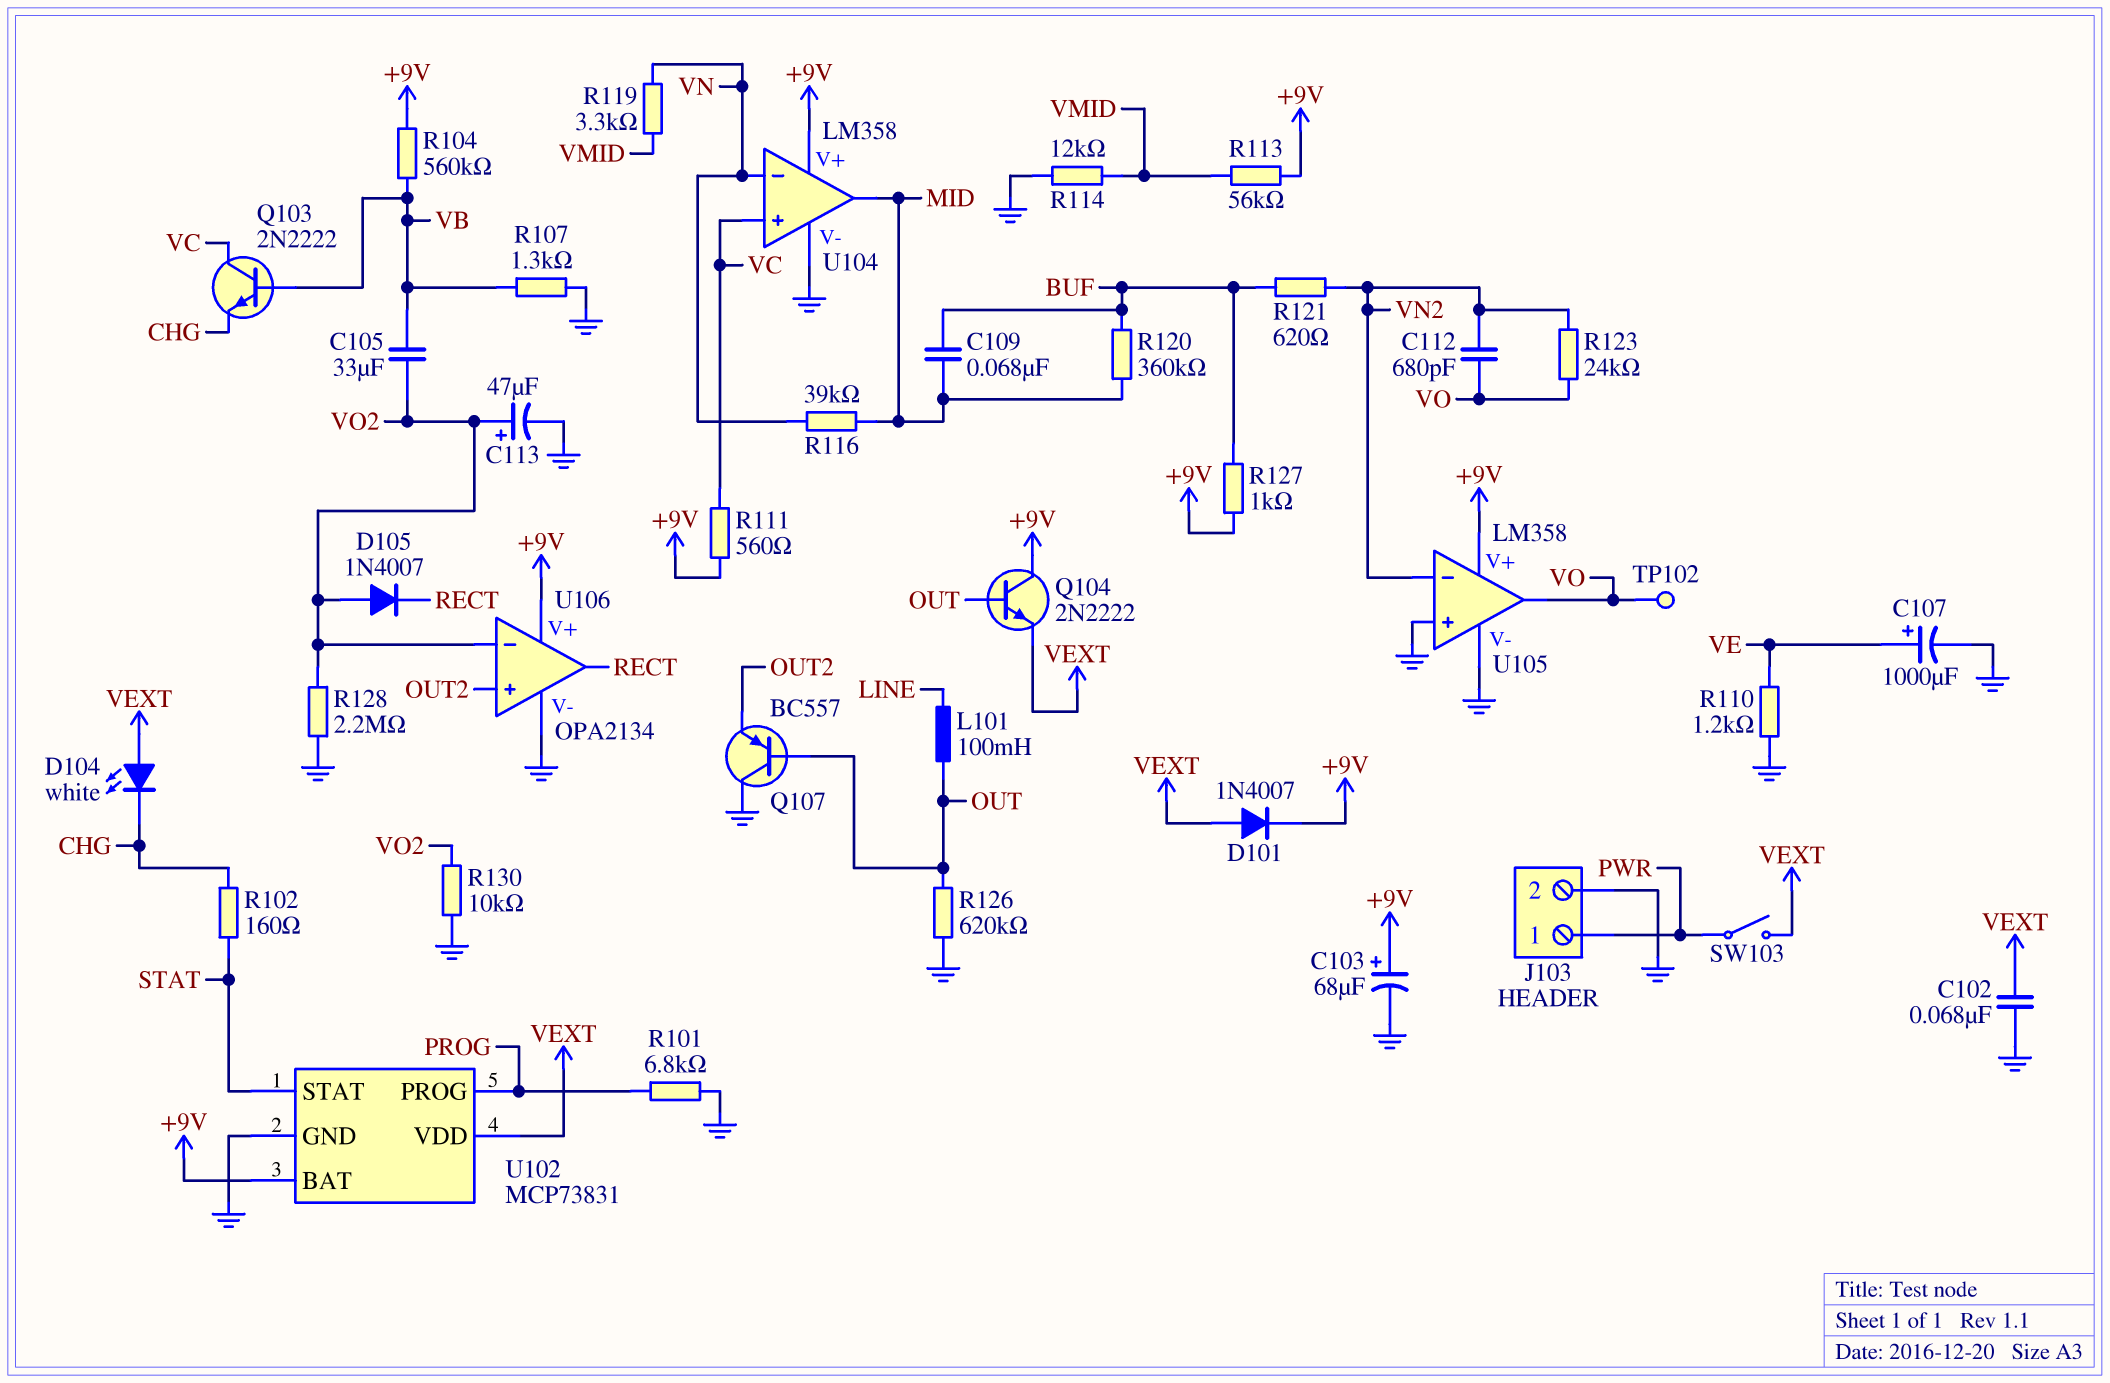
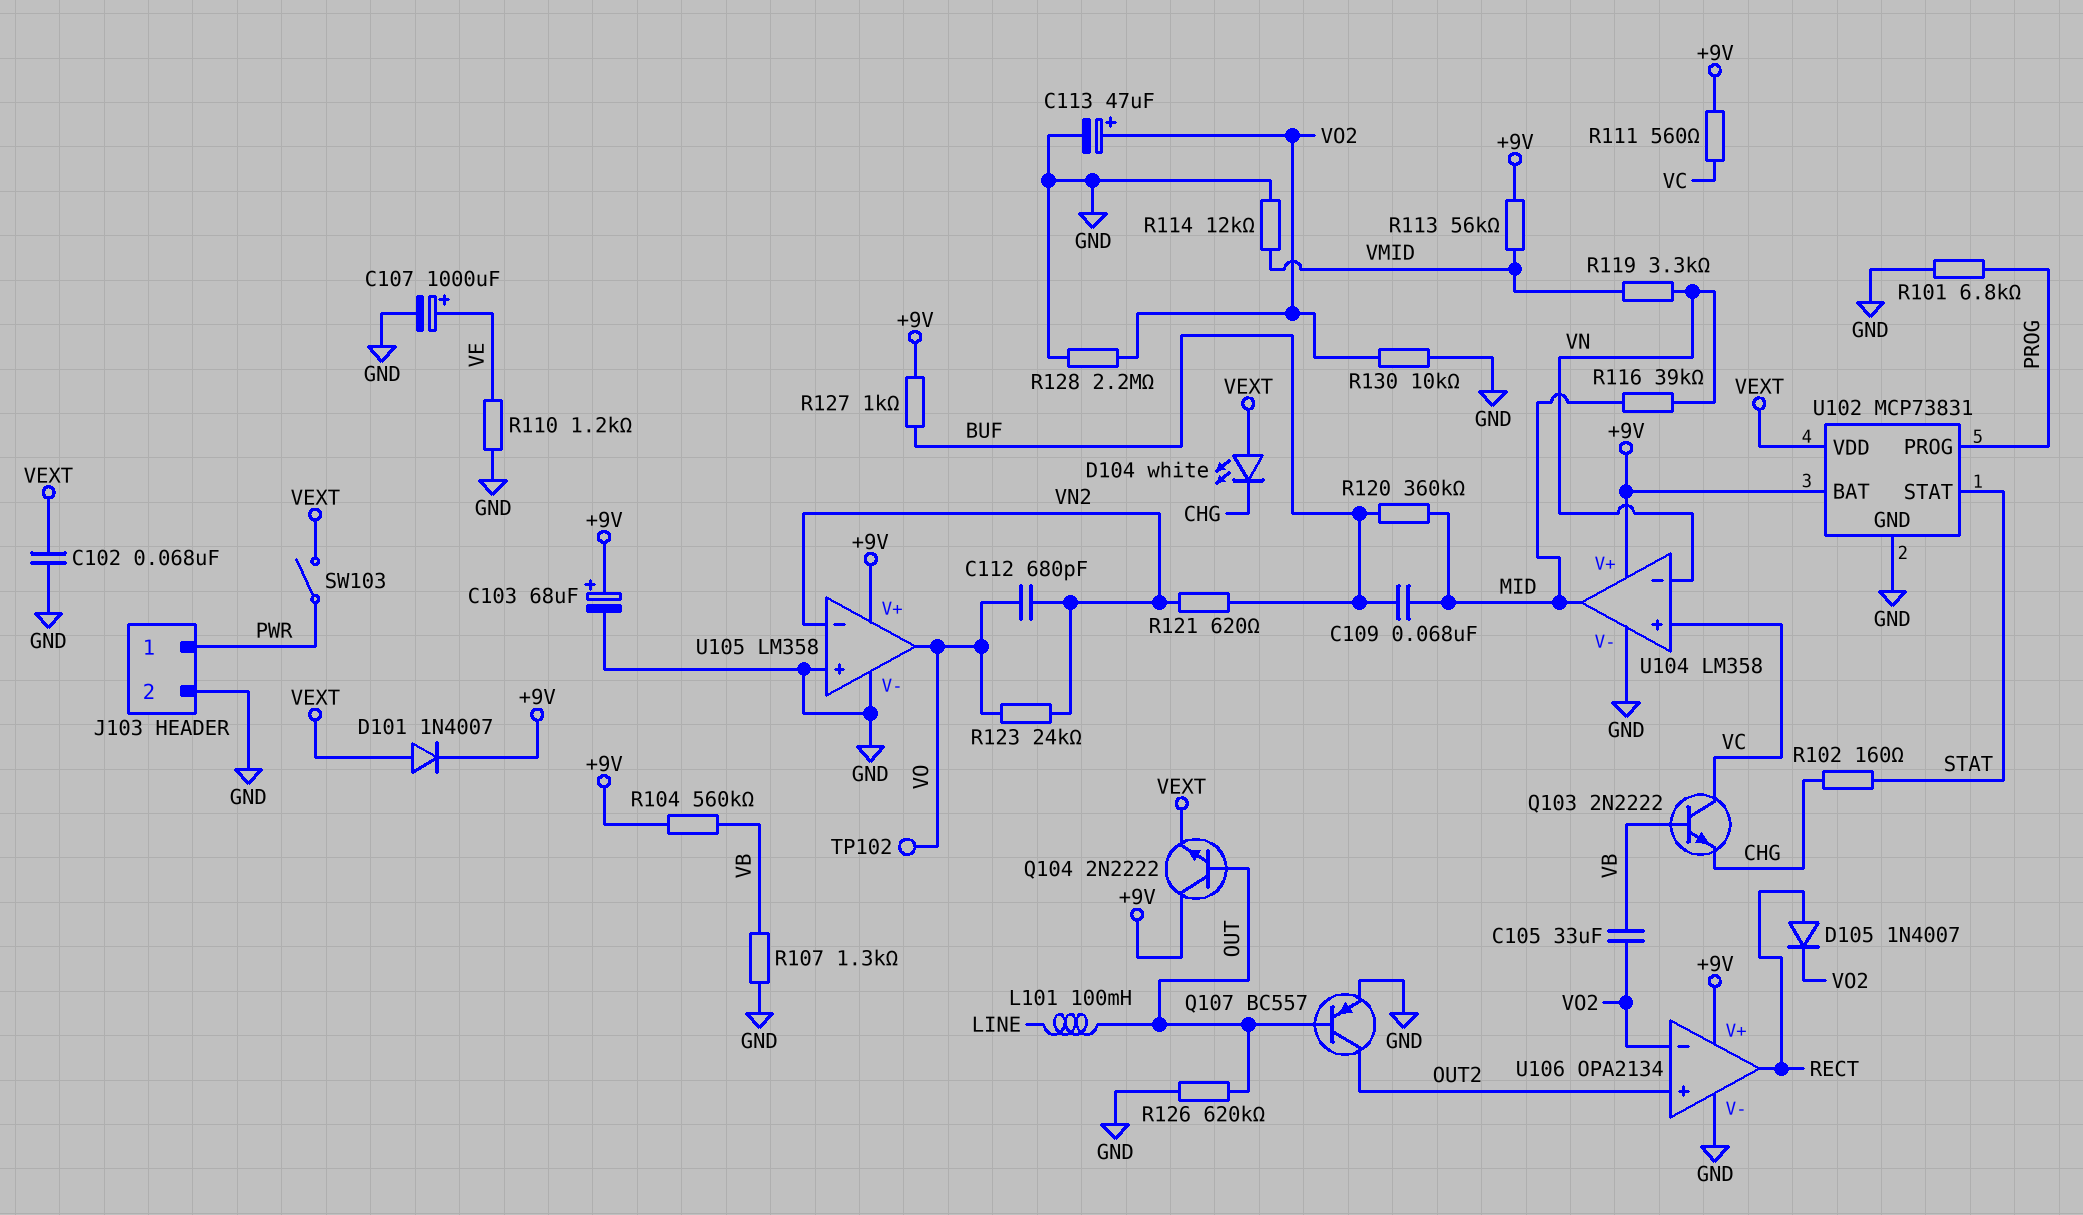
D105: diode 1N4007 (A VO2, K RECT) -> diode 1N4007 (A RECT, K VO2)
Q107: PNP BC557 (B OUT, C GND, E OUT2) -> PNP BC557 (B OUT, C OUT2, E GND)

